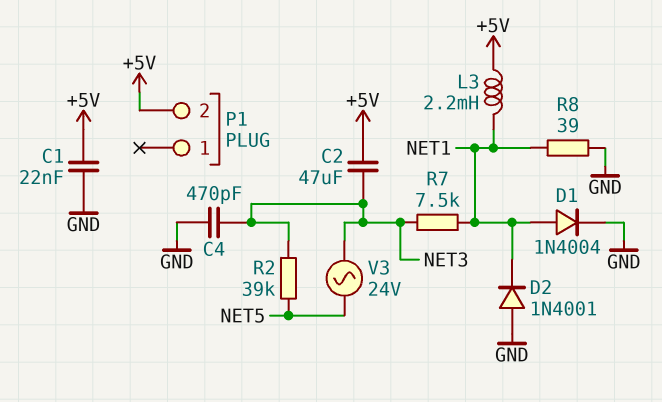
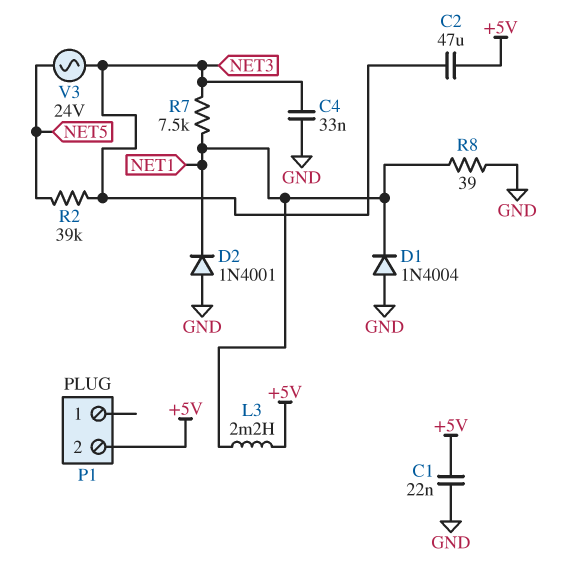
C4: 470pF (GND, NET3) -> 33nF (GND, NET3)
D1: diode 1N4004 (A NET1, K GND) -> diode 1N4004 (A GND, K NET1)

